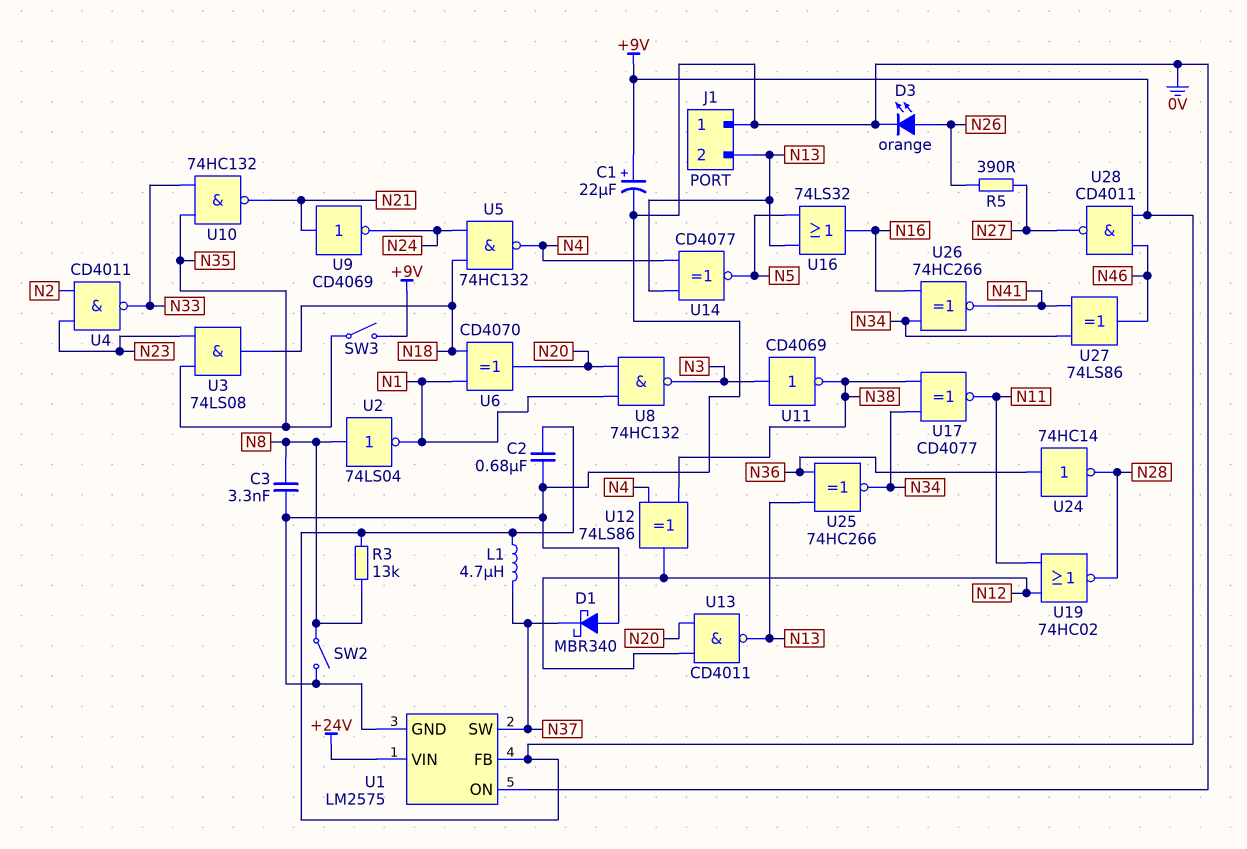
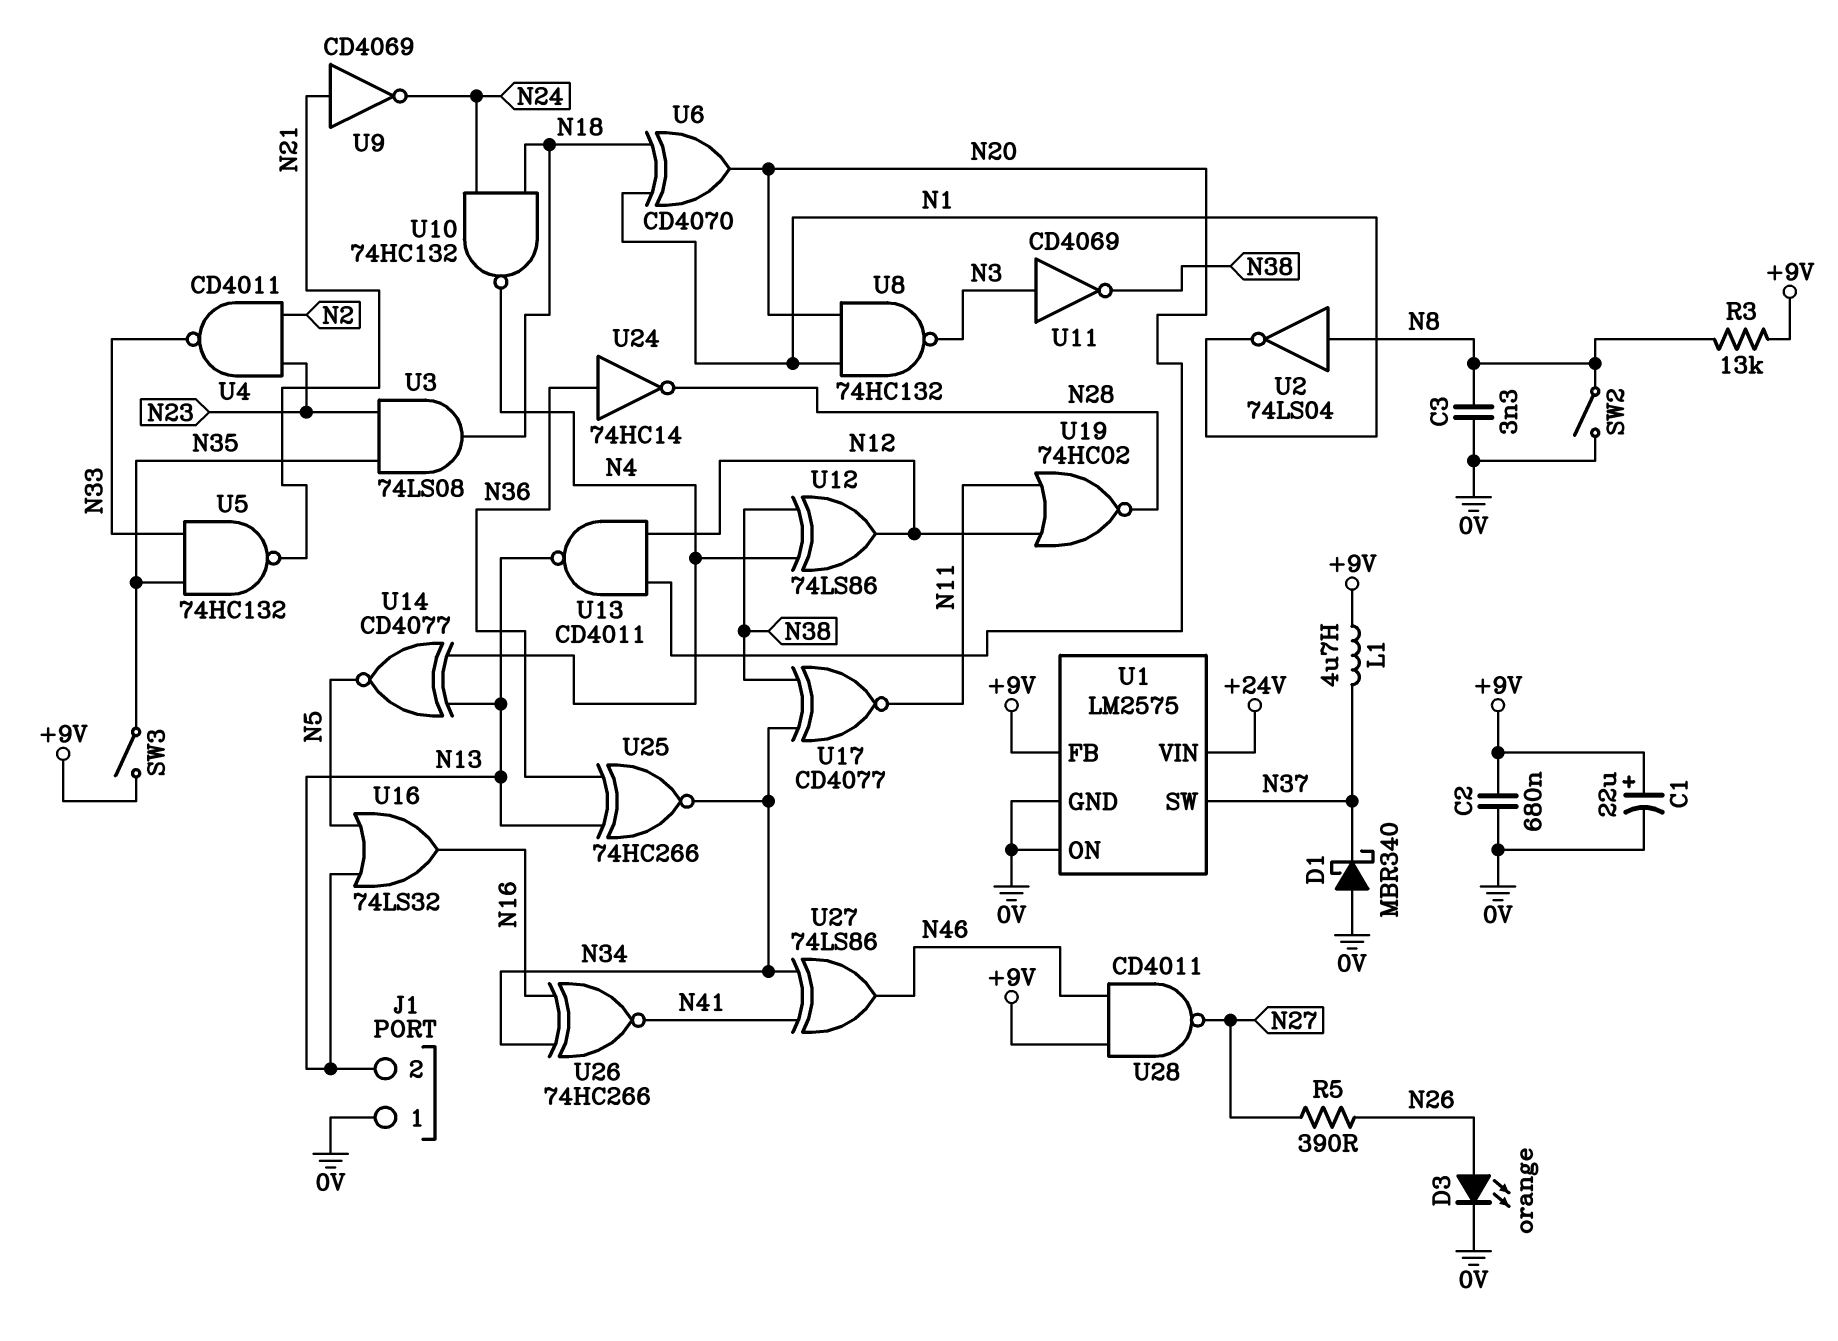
U5: NAND 74HC132 (in N18, in N24, out N4) -> NAND 74HC132 (in N33, in N35, out N21)
U10: NAND 74HC132 (in N33, in N35, out N21) -> NAND 74HC132 (in N18, in N24, out N4)

